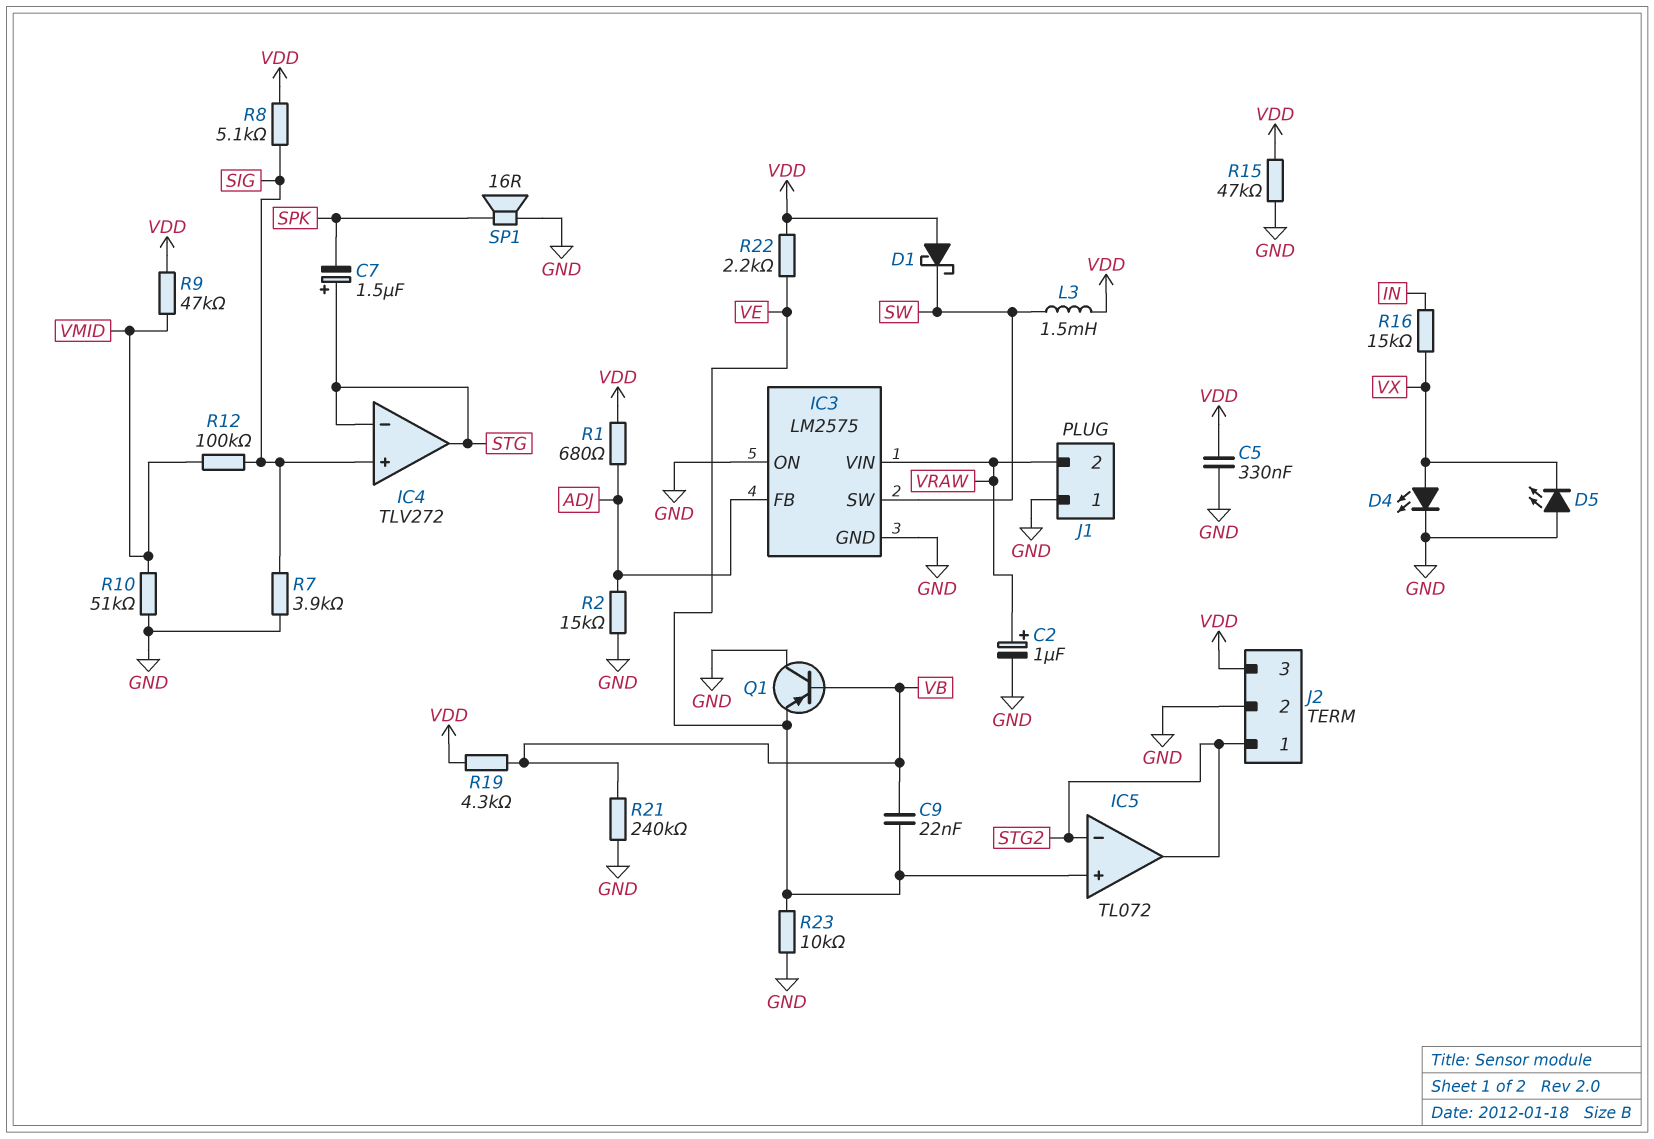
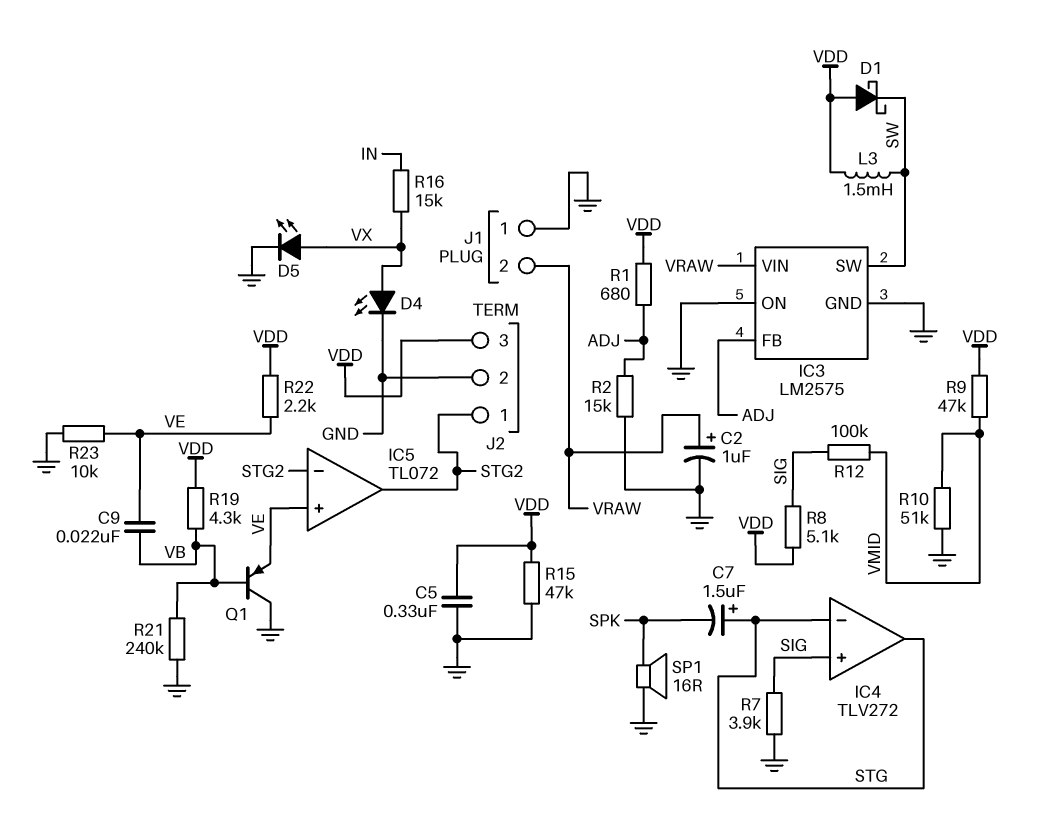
D5: LED (A GND, K VX) -> LED (A VX, K GND)

